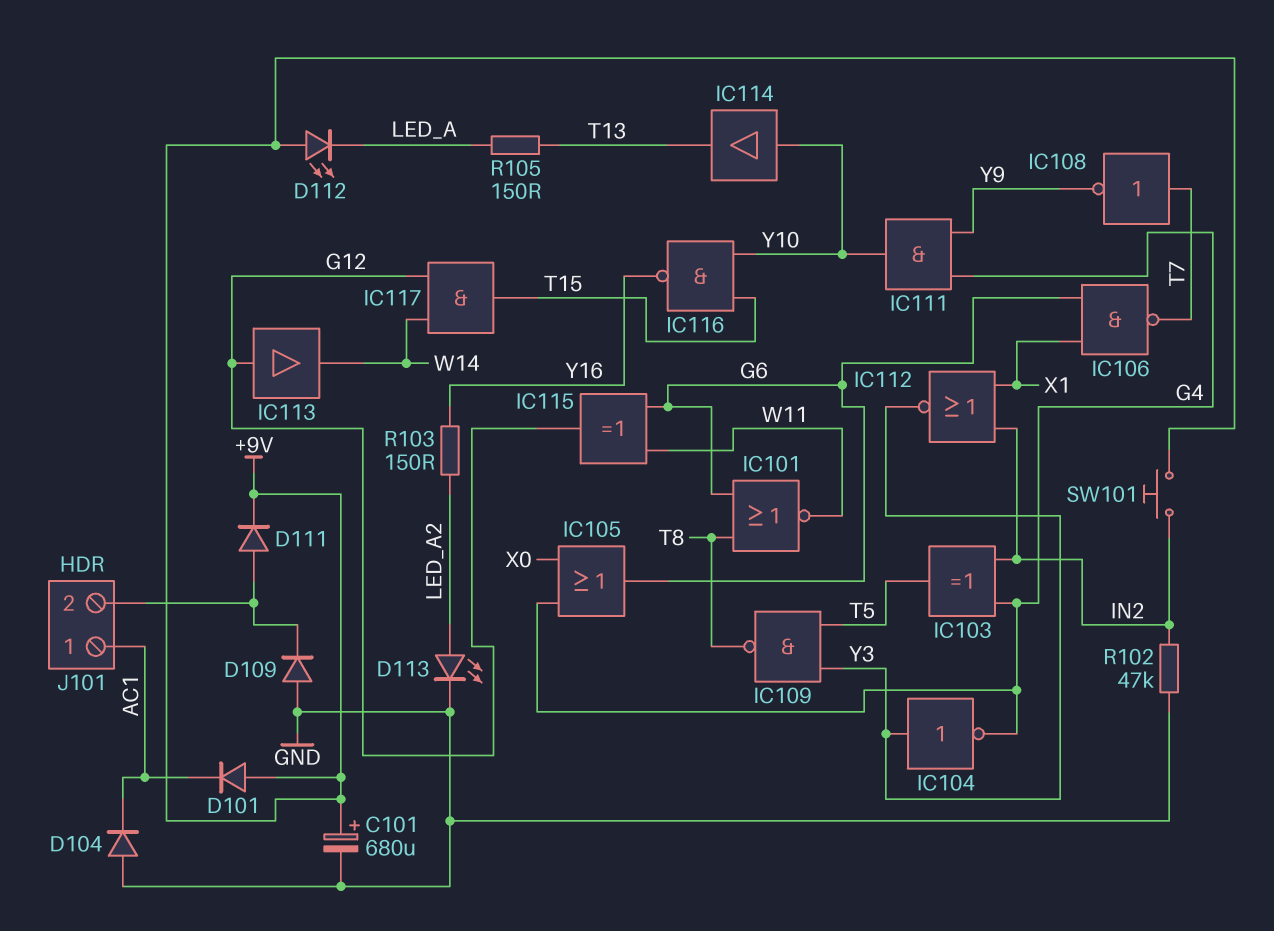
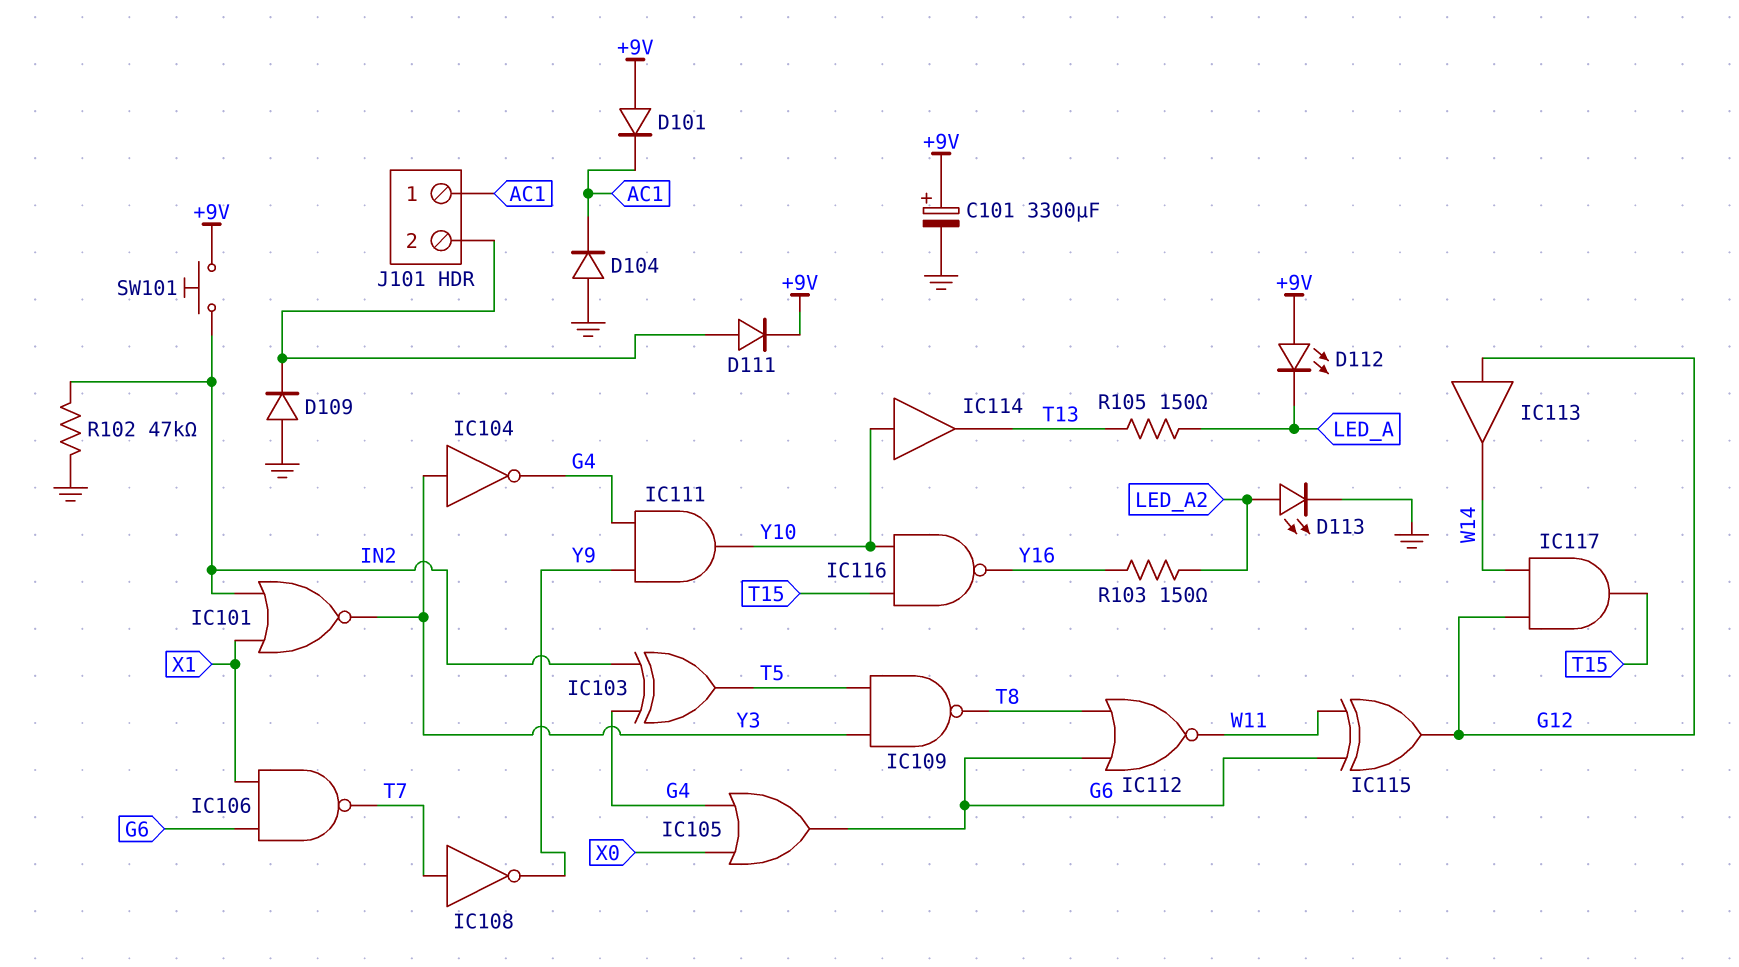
C101: 680uF (plus +9V, minus GND) -> 3300uF (plus +9V, minus GND)
IC101: NOR (in G6, in T8, out W11) -> NOR (in IN2, in X1, out Y3)
IC112: NOR (in IN2, in X1, out Y3) -> NOR (in G6, in T8, out W11)

